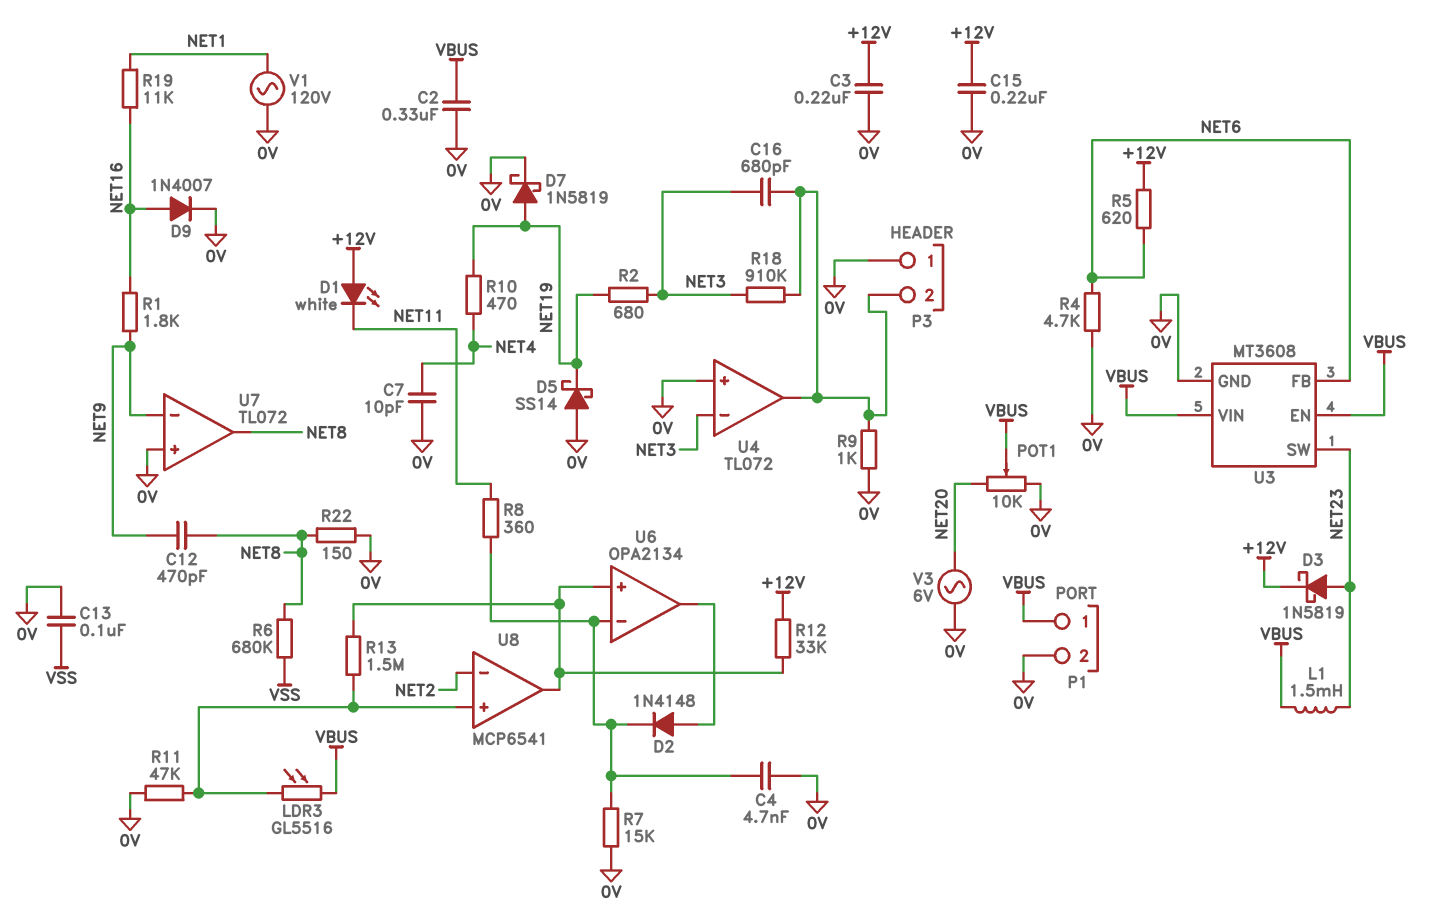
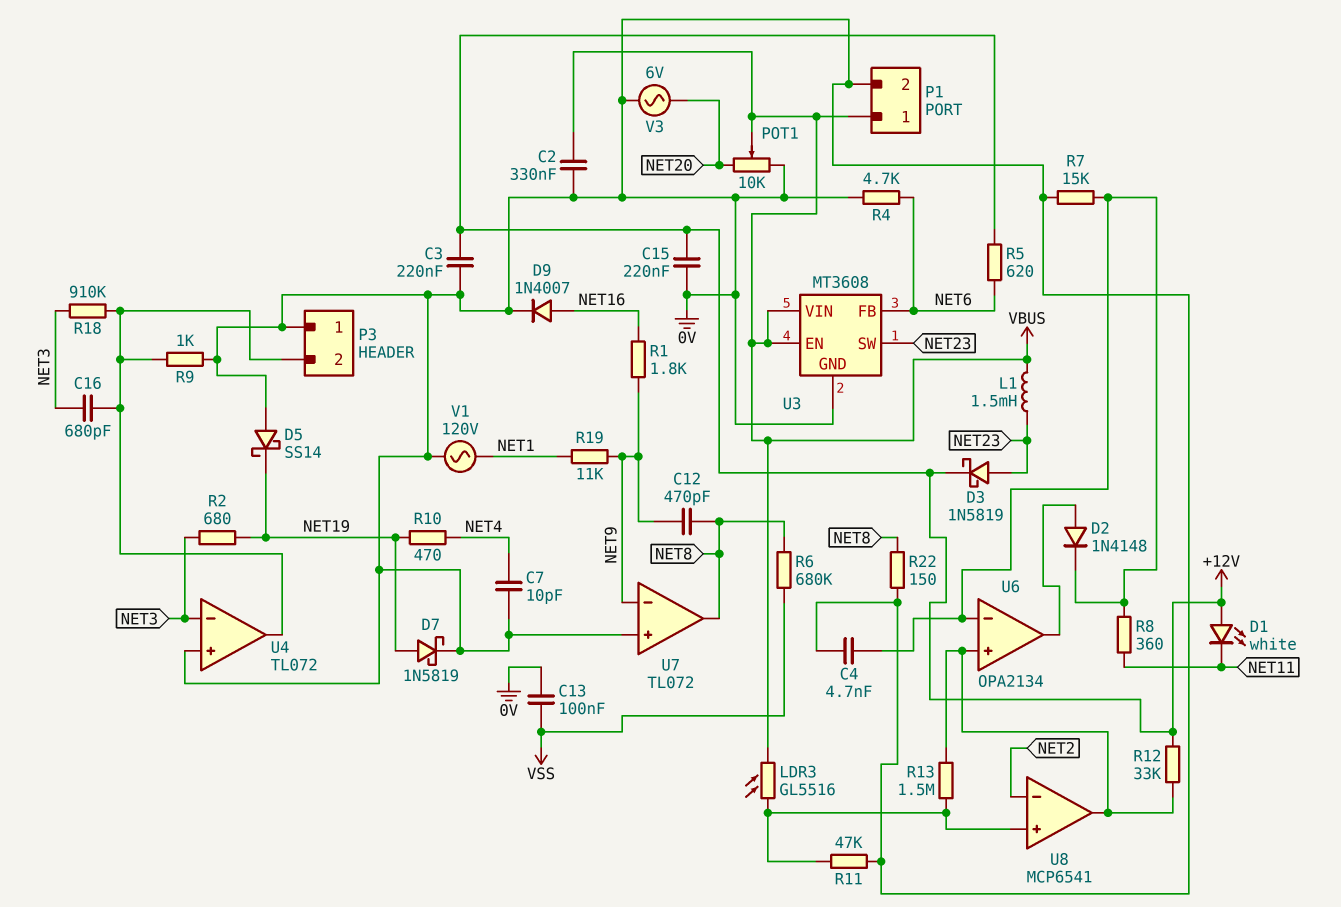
R19: 11k (NET1, NET16) -> 11k (NET1, NET9)

